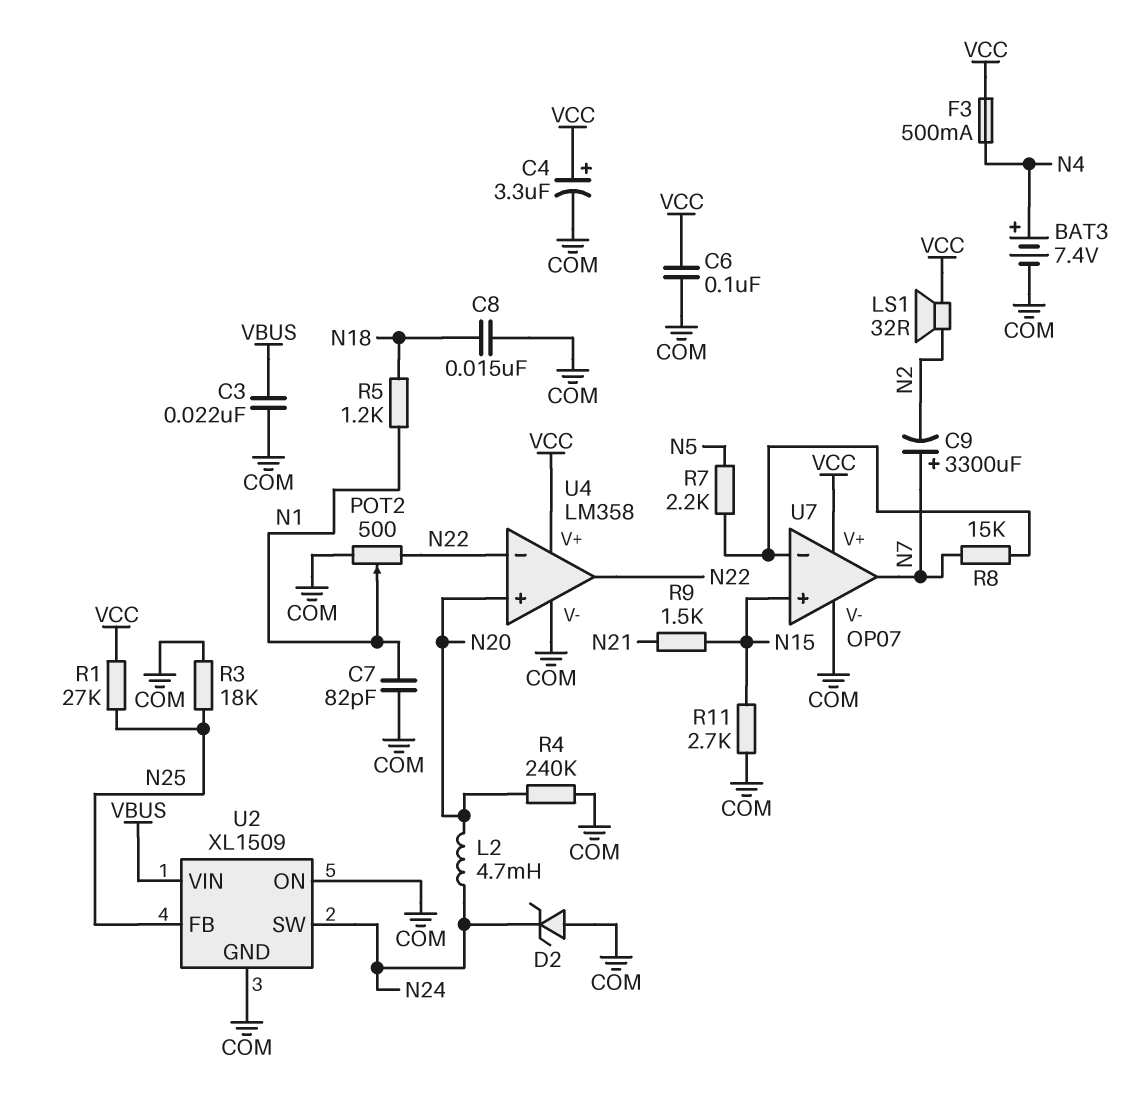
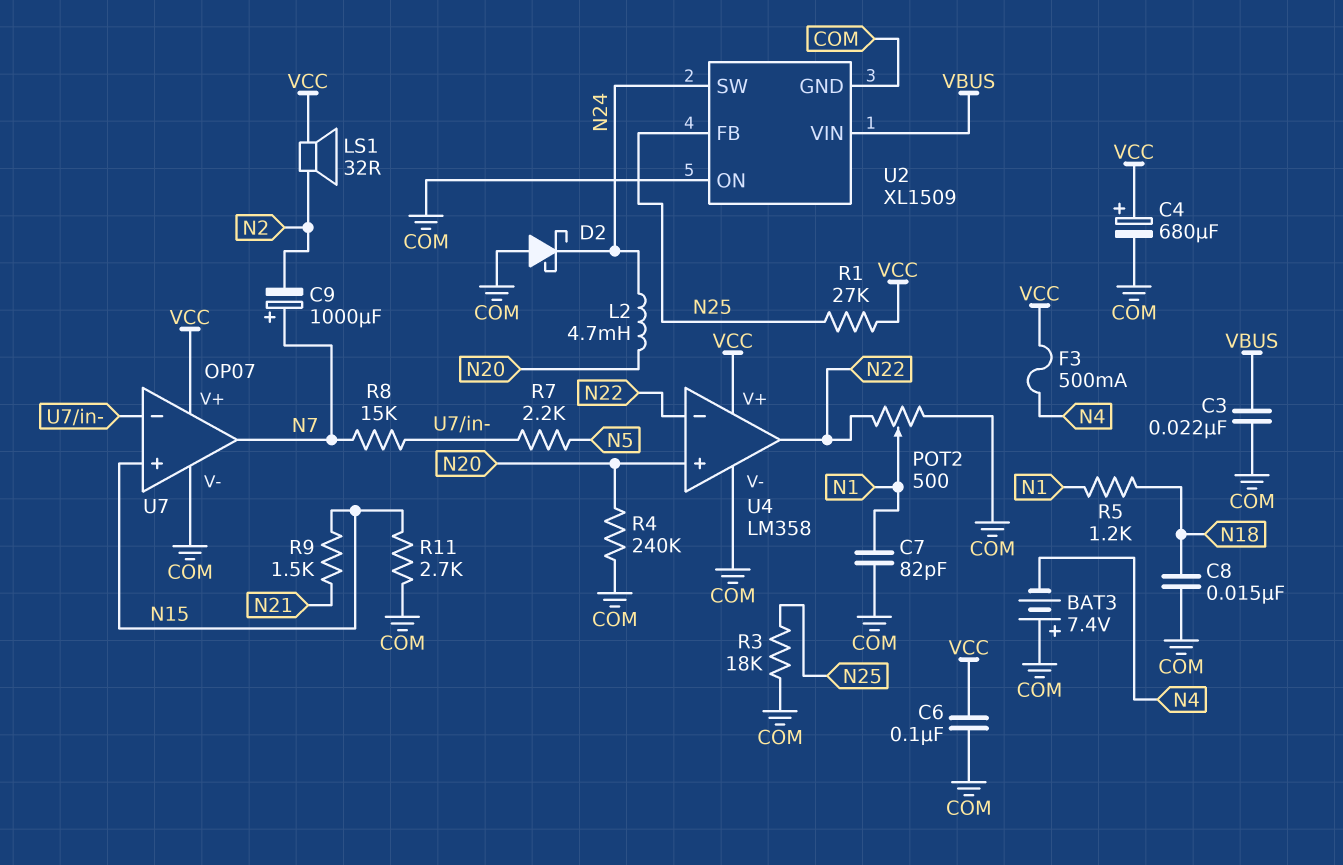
BAT3: 7.4V (plus N4, minus COM) -> 7.4V (plus COM, minus N4)
C4: 3.3uF (plus VCC, minus COM) -> 680uF (plus VCC, minus COM)
C9: 3300uF (plus N7, minus N2) -> 1000uF (plus N7, minus N2)
D2: zener (A COM, K N24) -> schottky (A COM, K N24)

